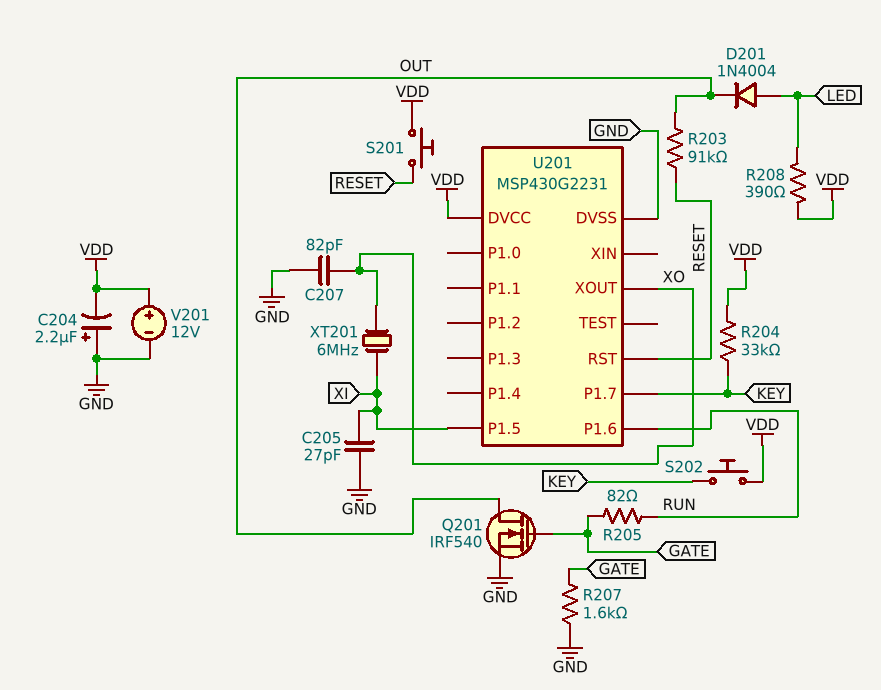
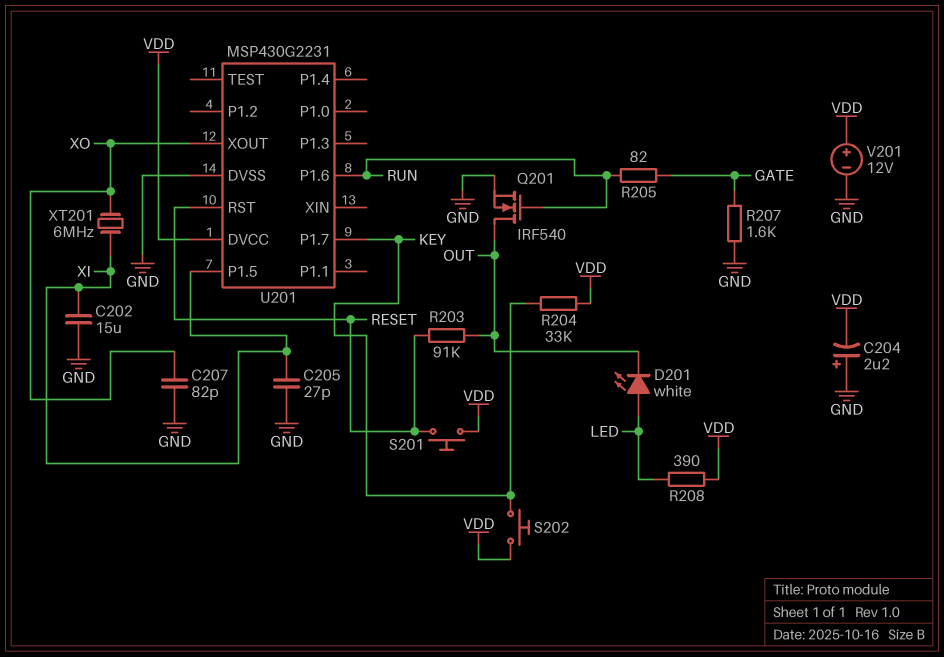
C202: none -> 15uF (GND, XI)
D201: diode 1N4004 (A LED, K OUT) -> LED white (A LED, K OUT)
Q201: NMOS IRF540 (G GATE, D OUT, S GND) -> NMOS IRF540 (G RUN, D OUT, S GND)

